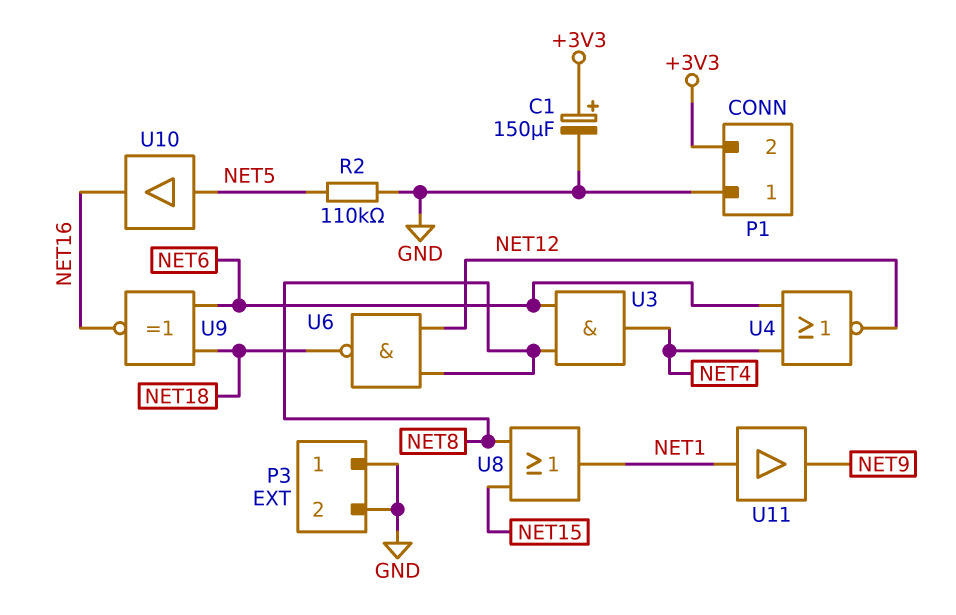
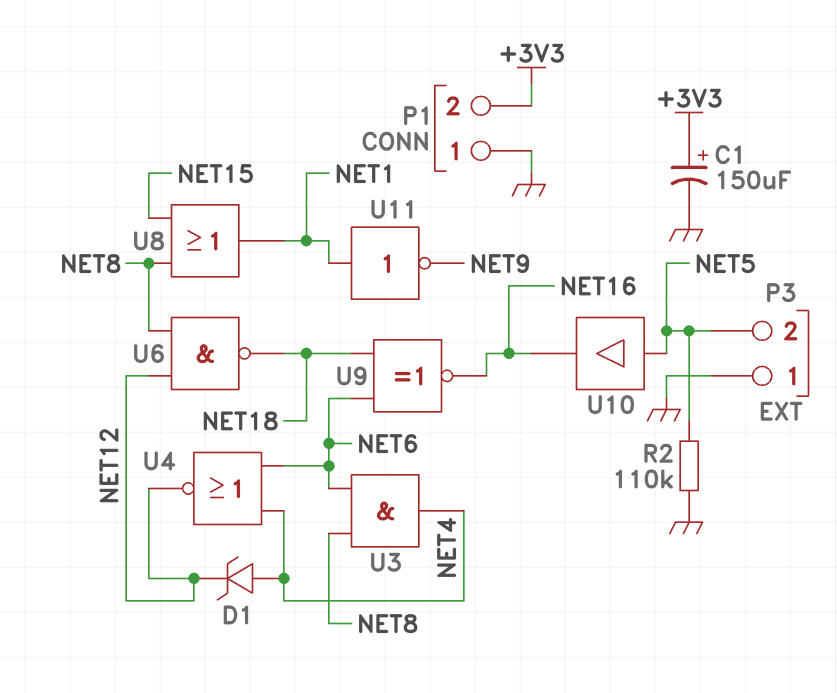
D1: none -> zener (A NET4, K NET12)
P3 pin 2: GND -> NET5
U11: buffer (in NET1, out NET9) -> NOT (in NET1, out NET9)

